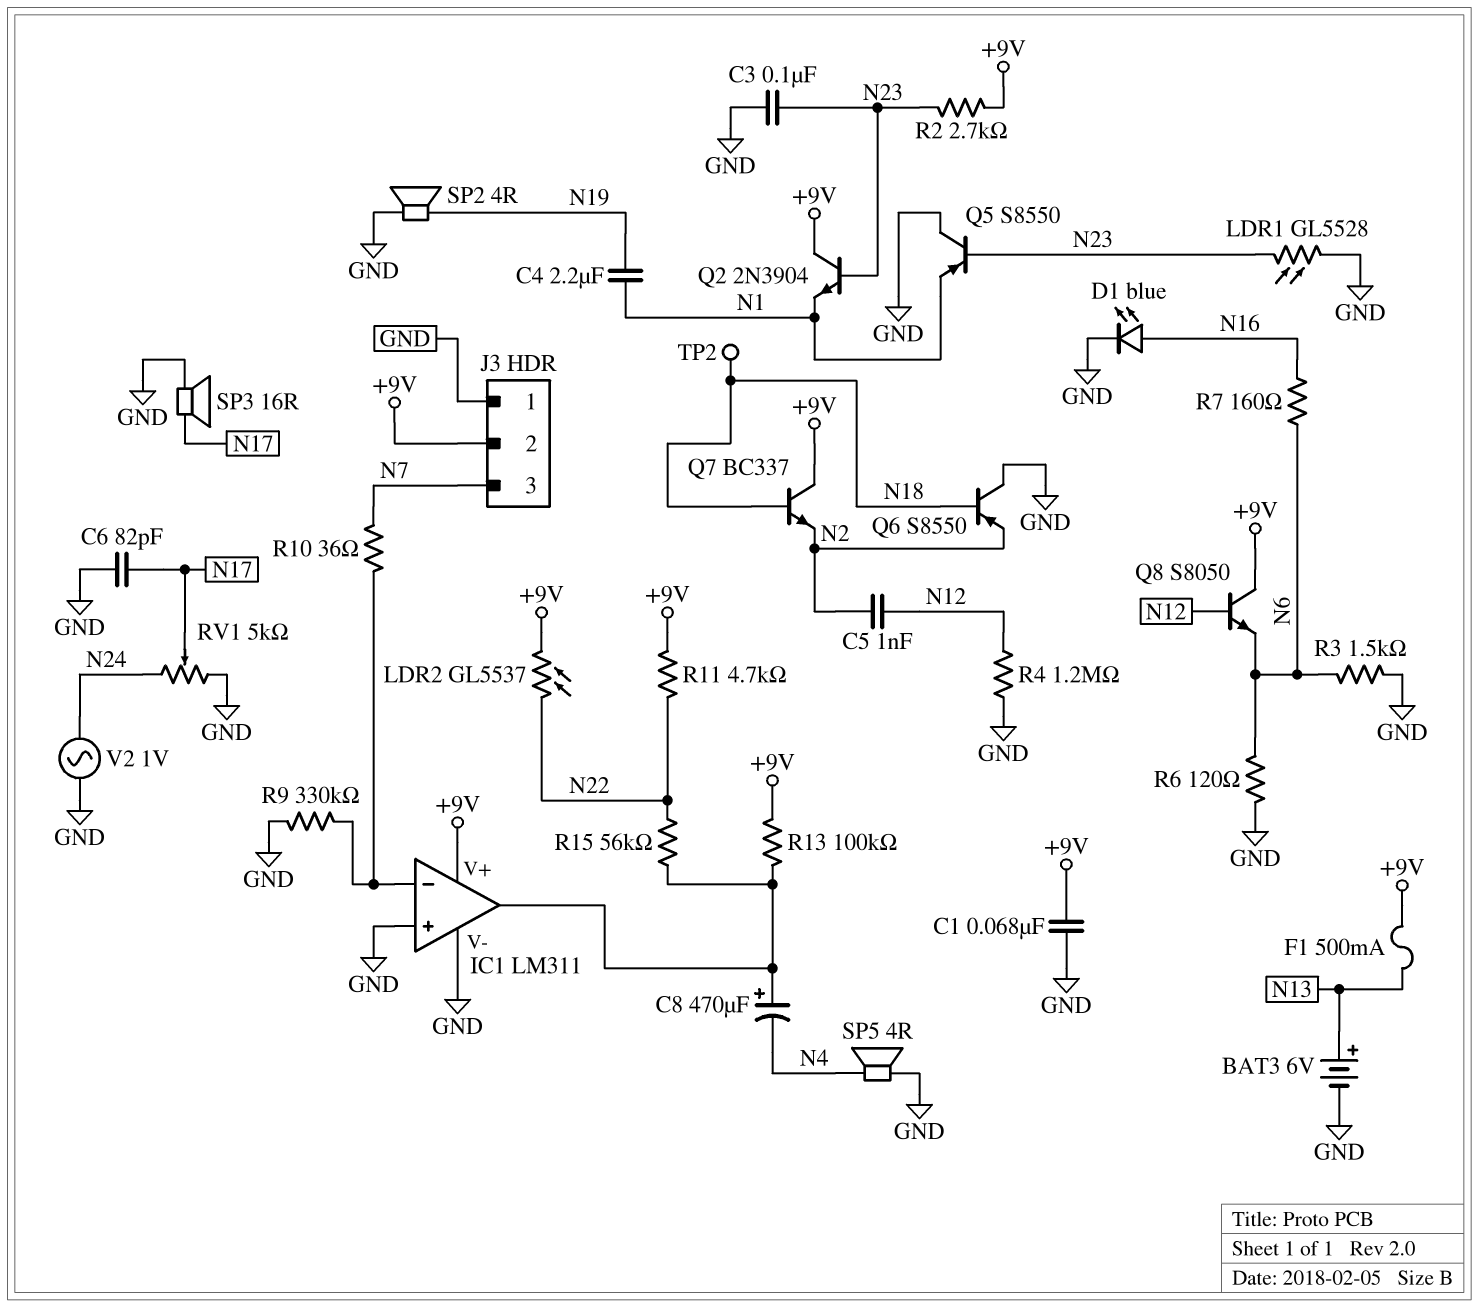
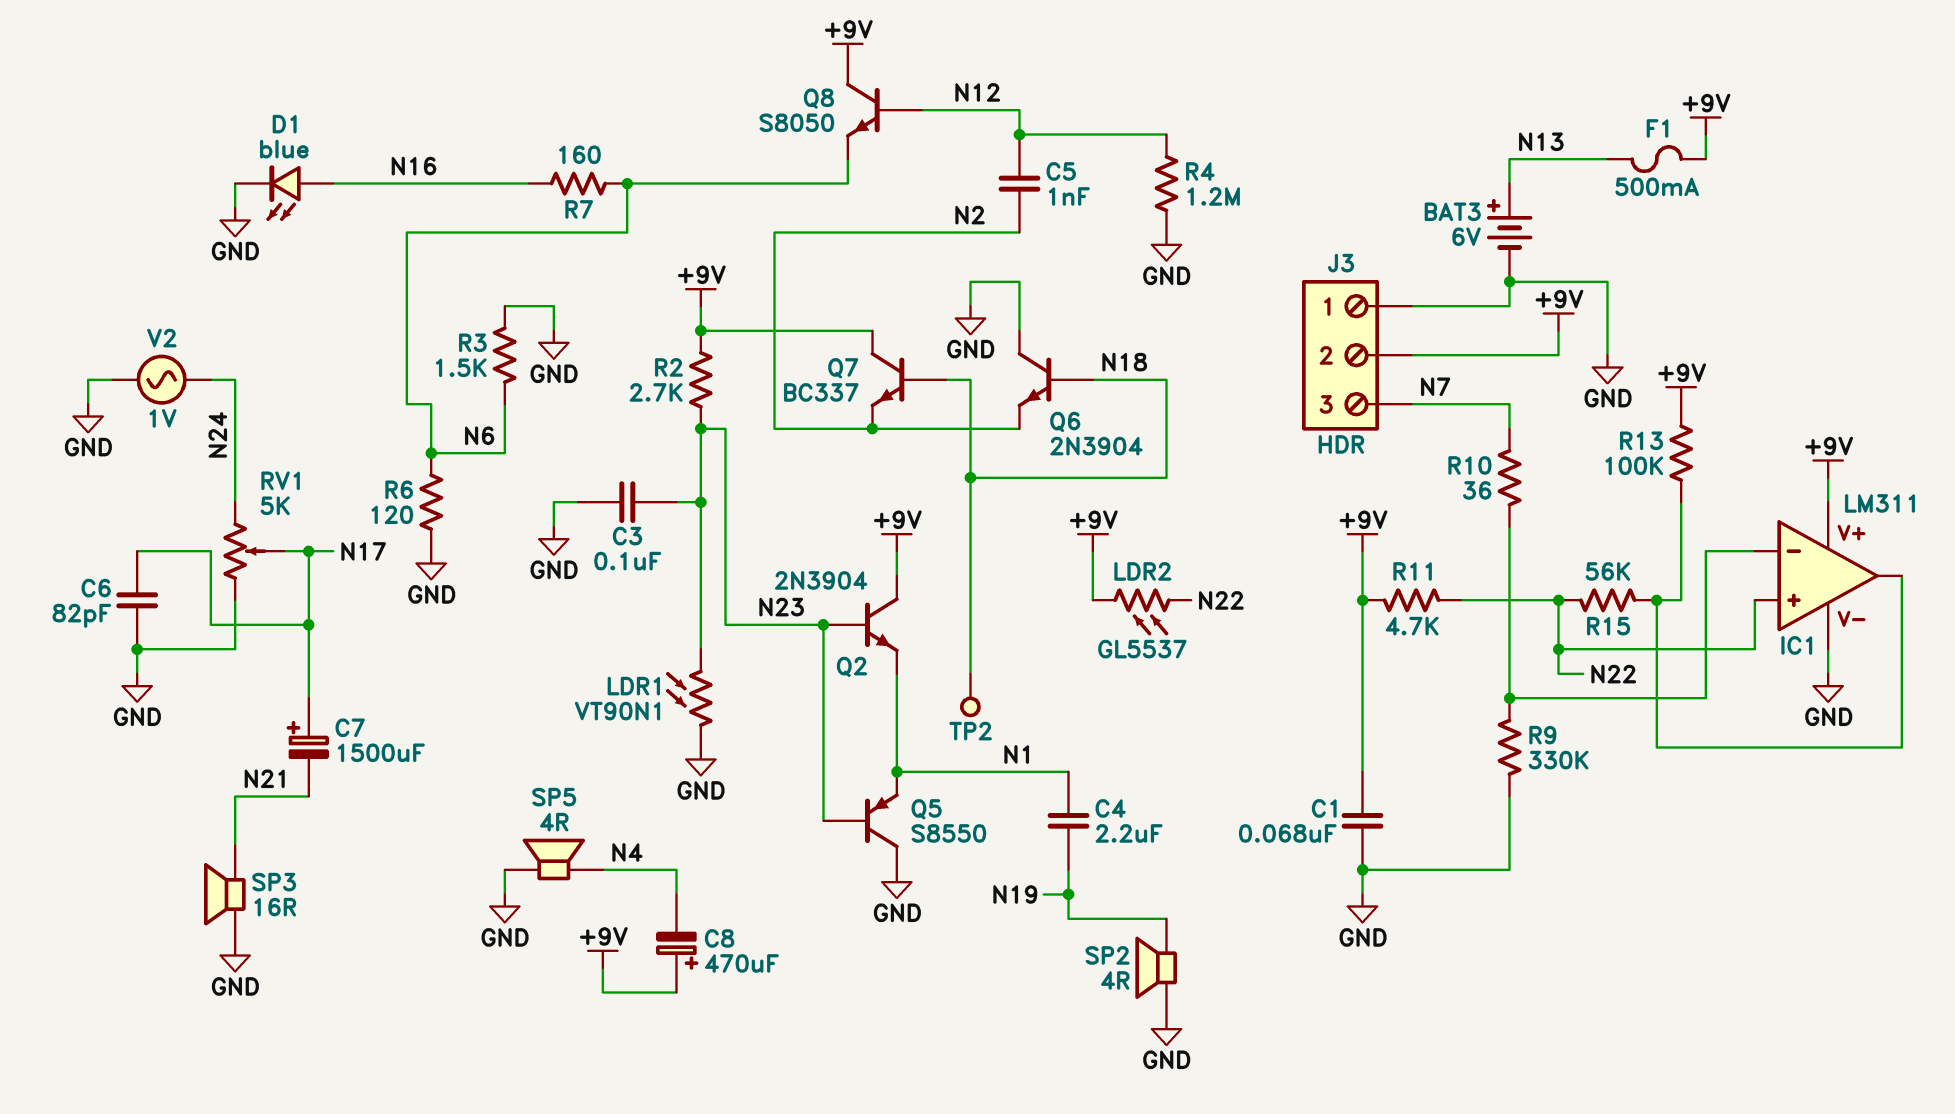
C7: none -> 1500uF (plus N17, minus N21)
C8: 470uF (plus IC1/out, minus N4) -> 470uF (plus +9V, minus N4)
IC1 pin in+: GND -> N22
LDR1: GL5528 (GND, N23) -> VT90N1 (GND, N23)
Q6: PNP S8550 (B N18, C GND, E N2) -> NPN 2N3904 (B N18, C GND, E N2)
SP3: speaker 16R (GND, N17) -> speaker 16R (GND, N21)

